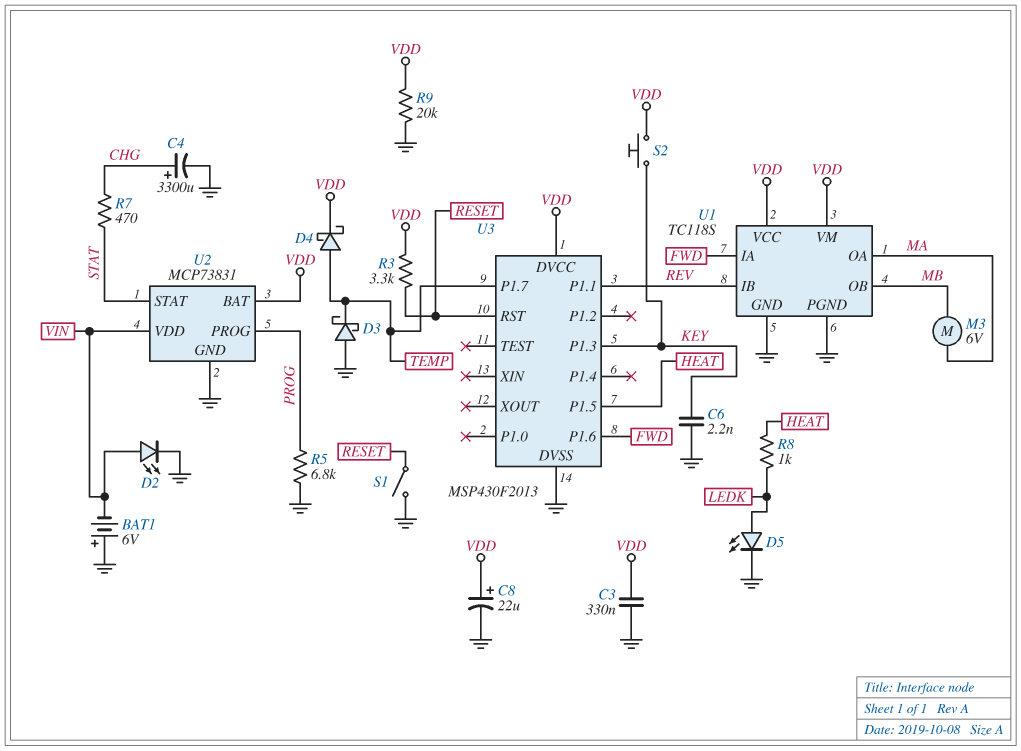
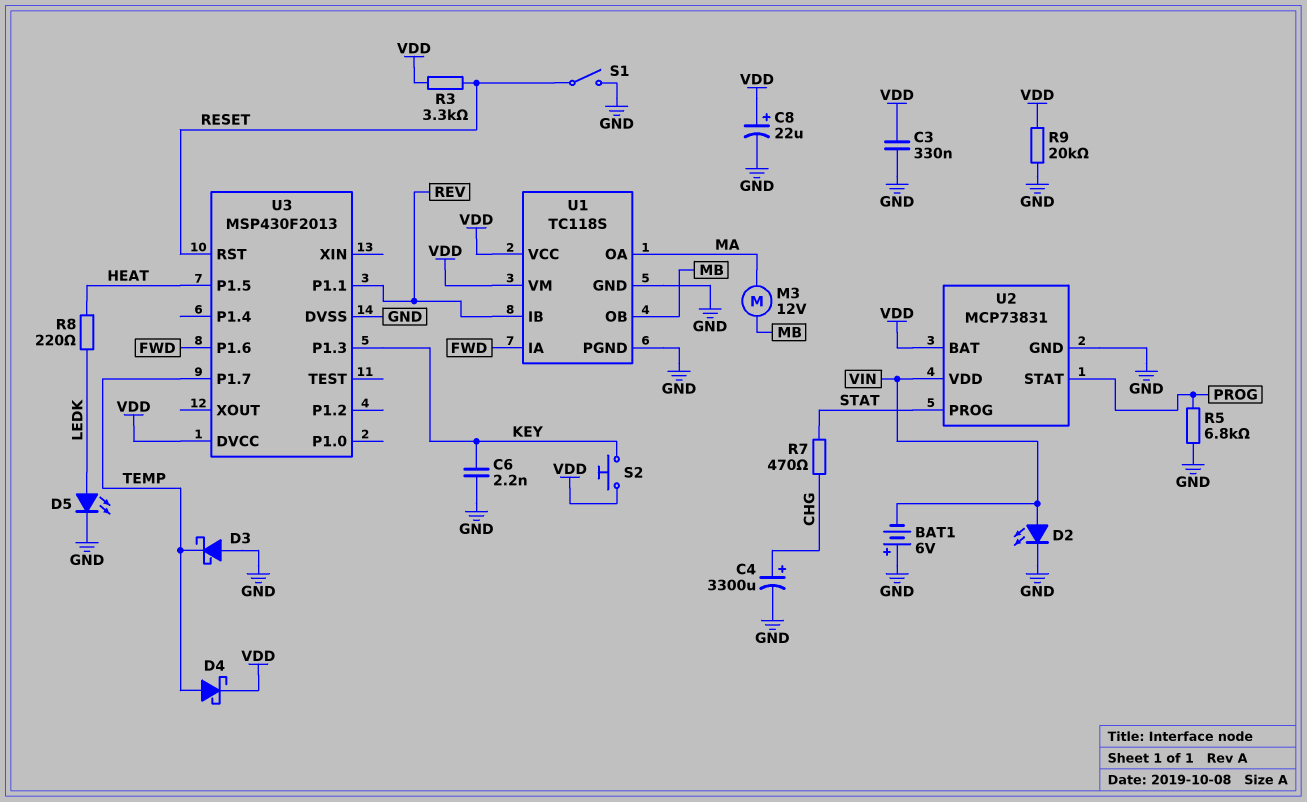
M3: motor 6V (MA, MB) -> motor 12V (MA, MB)
R8: 1k (HEAT, LEDK) -> 220 (HEAT, LEDK)
U2 pin PROG: PROG -> STAT
U2 pin STAT: STAT -> PROG

